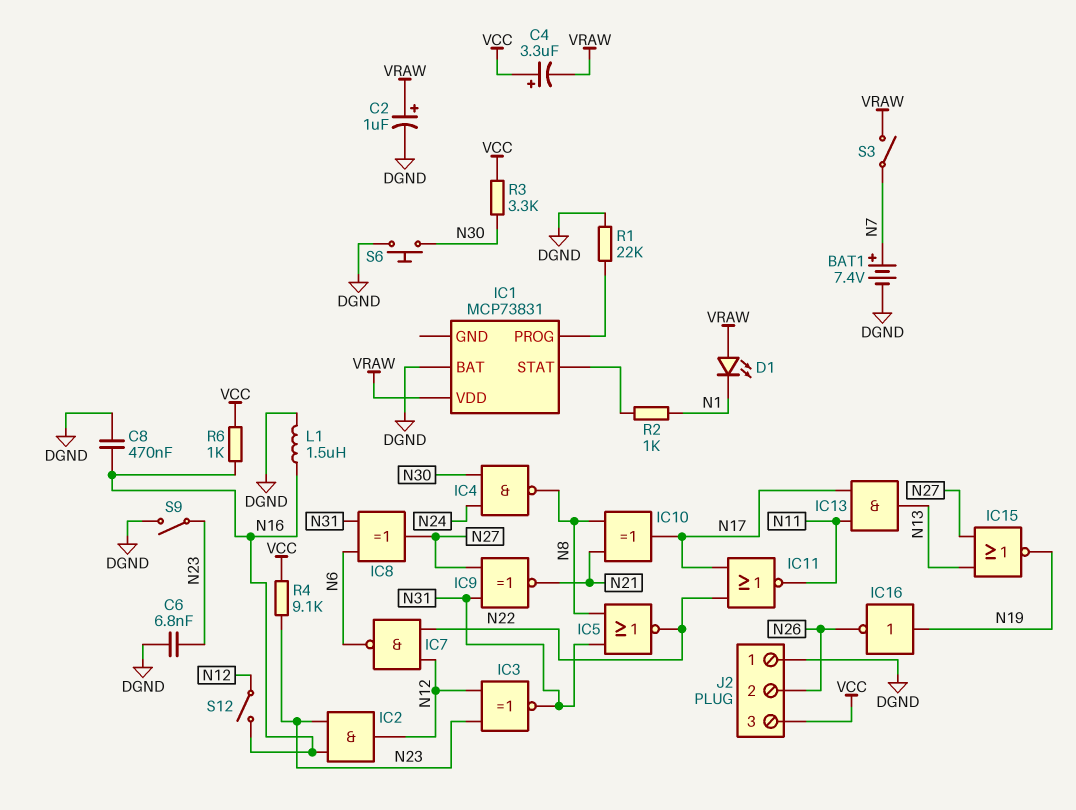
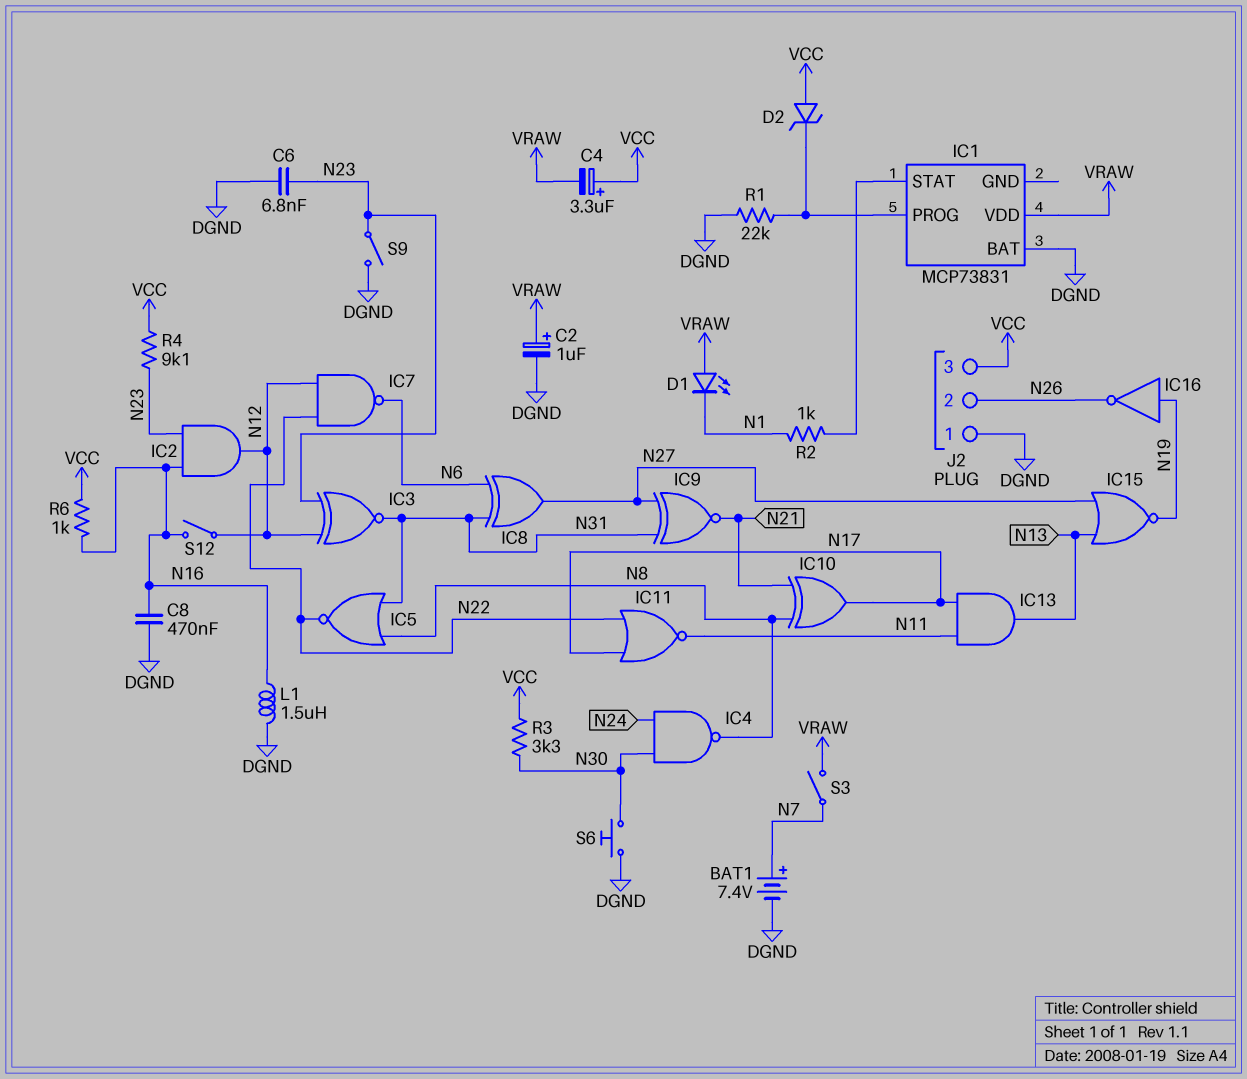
D2: none -> zener (A VCC, K IC1/PROG)

